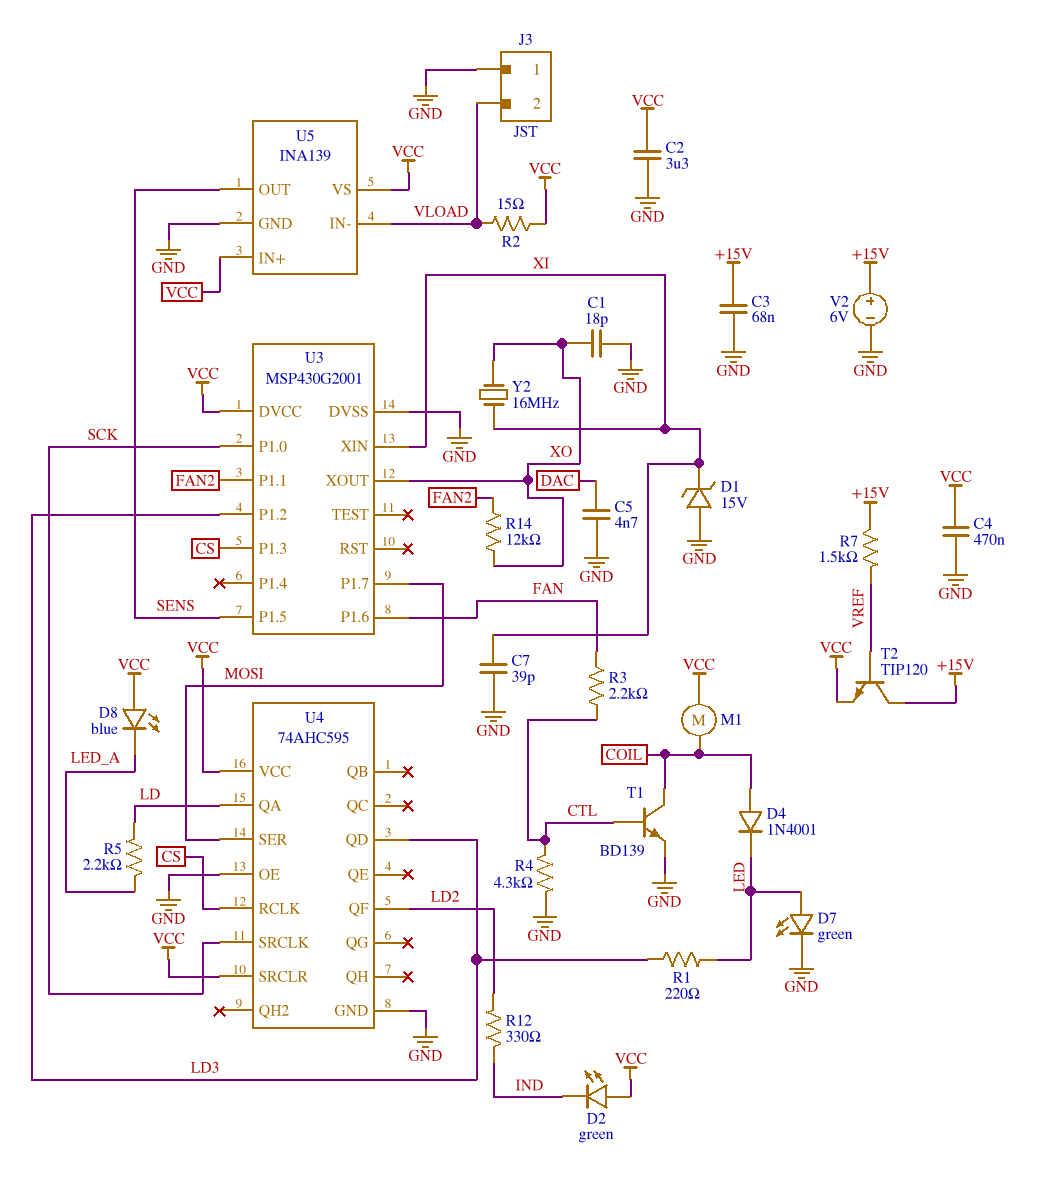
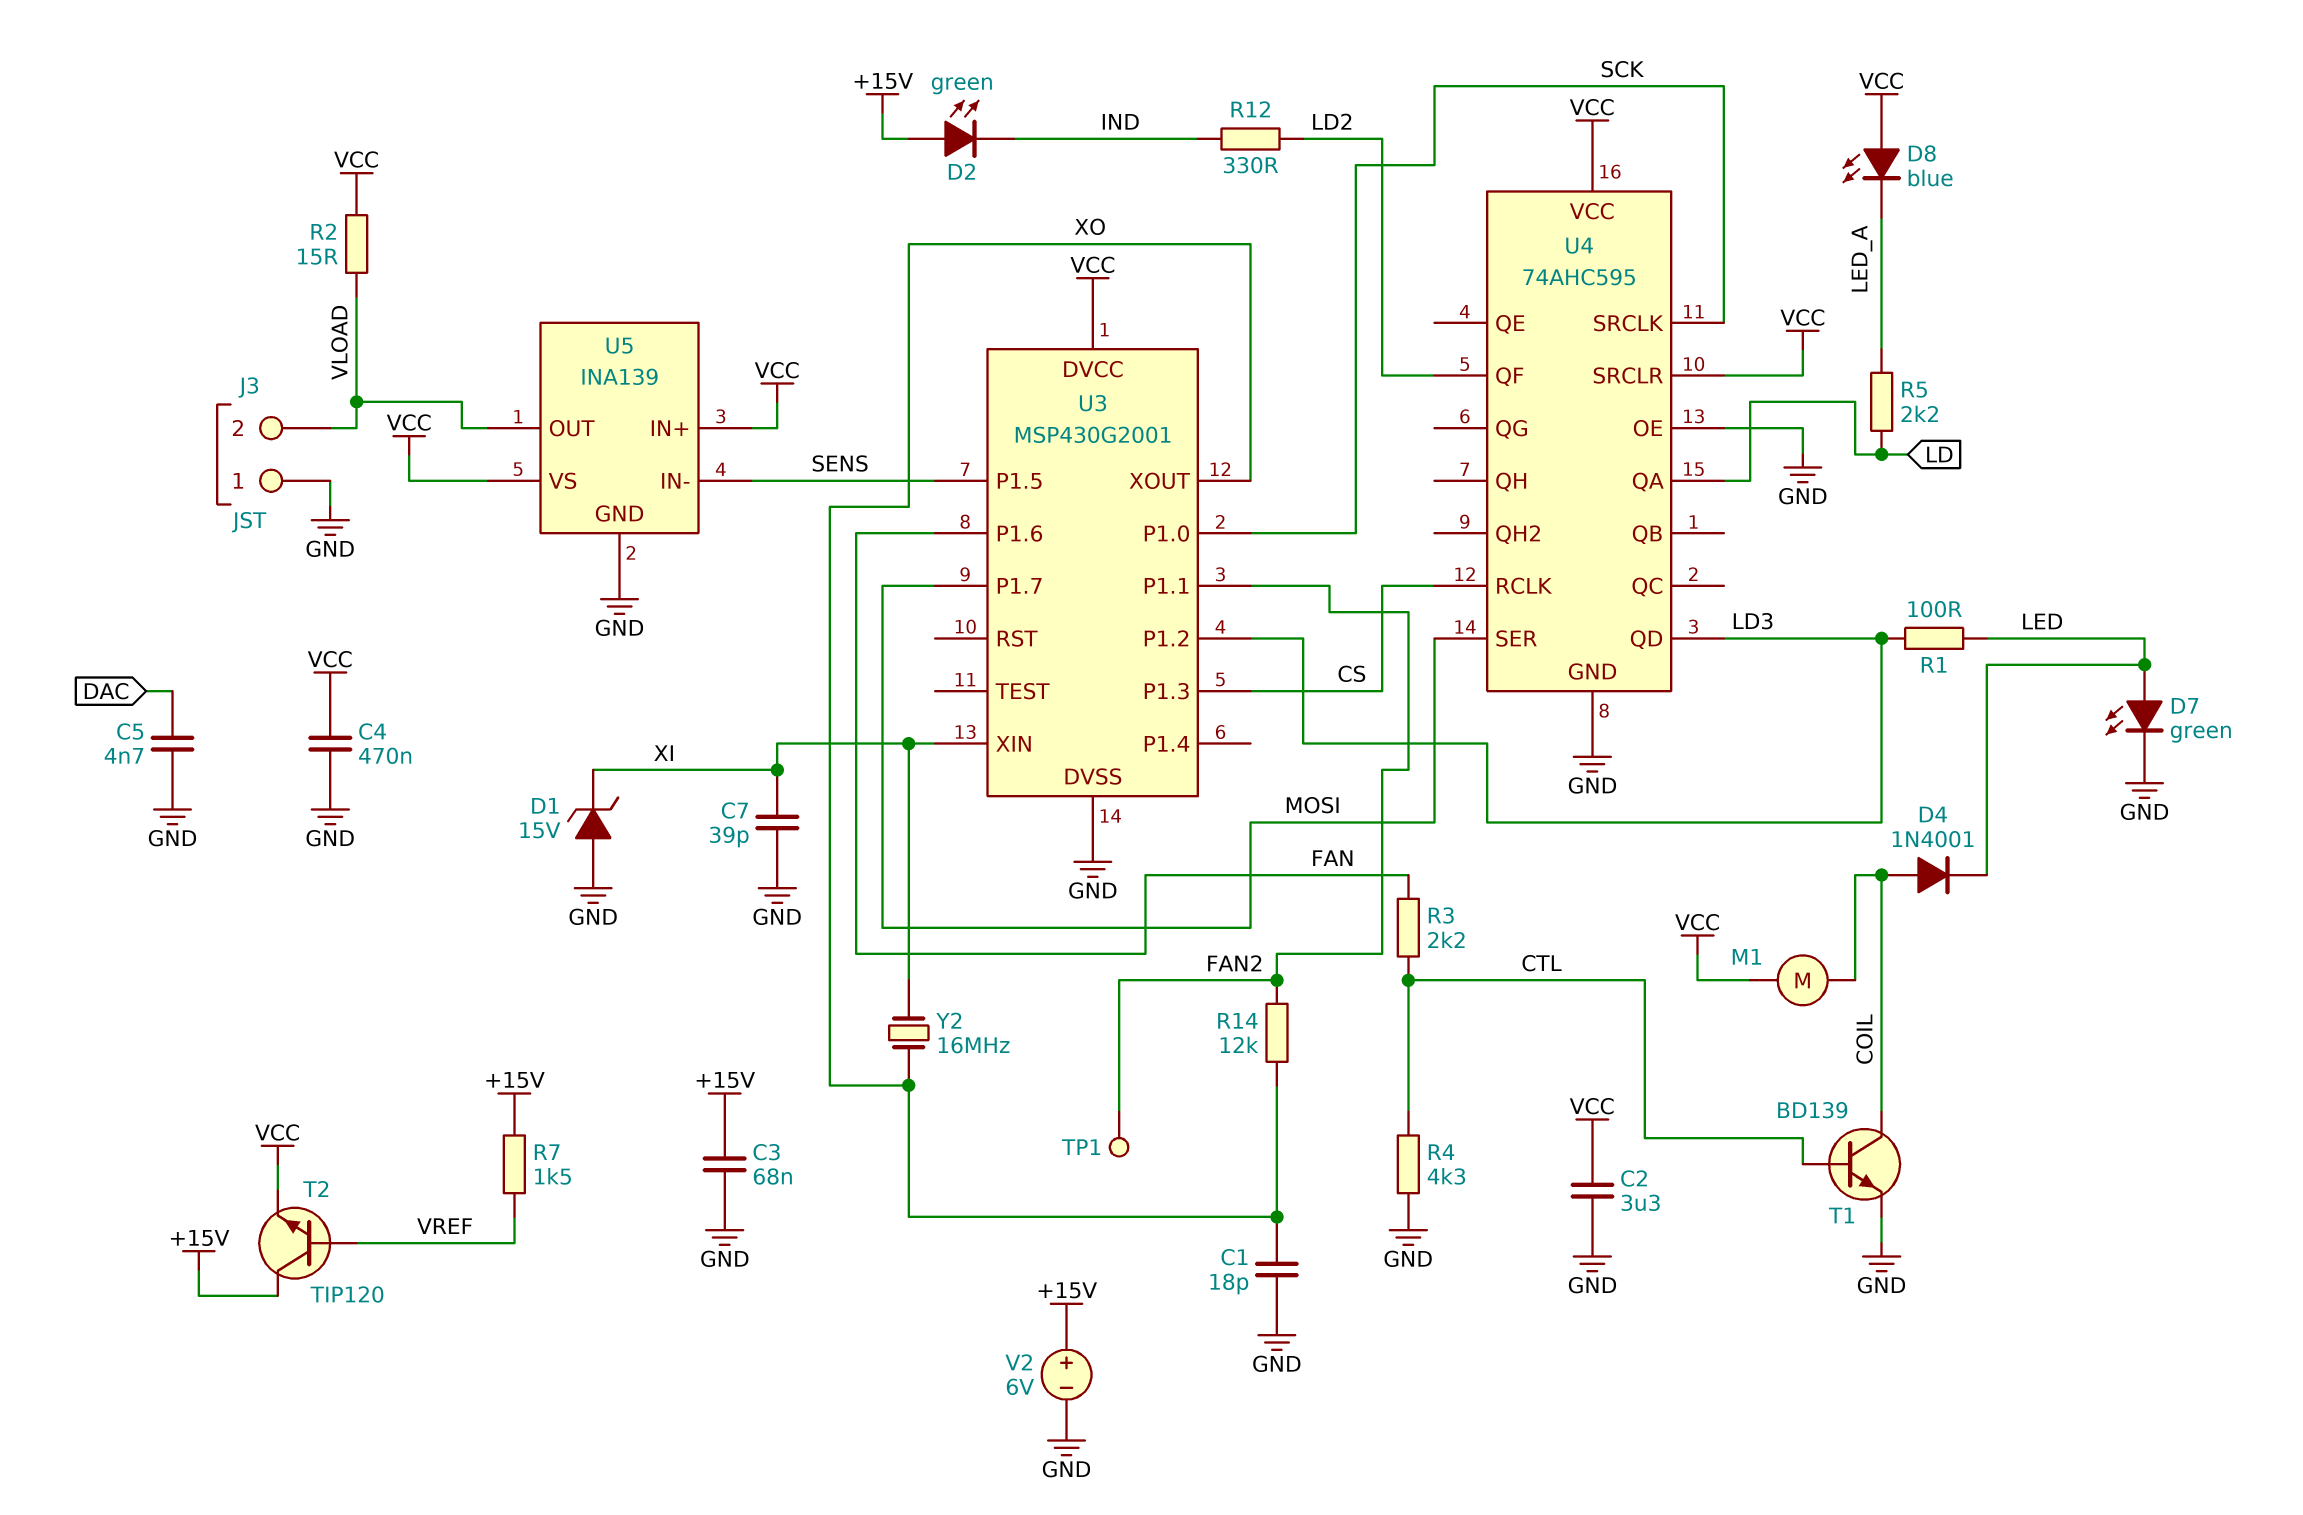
D2: LED green (A VCC, K IND) -> LED green (A +15V, K IND)
R1: 220 (LD3, LED) -> 100 (LD3, LED)
TP1: none -> test point (FAN2)
U5 pin IN-: VLOAD -> SENS
U5 pin OUT: SENS -> VLOAD

